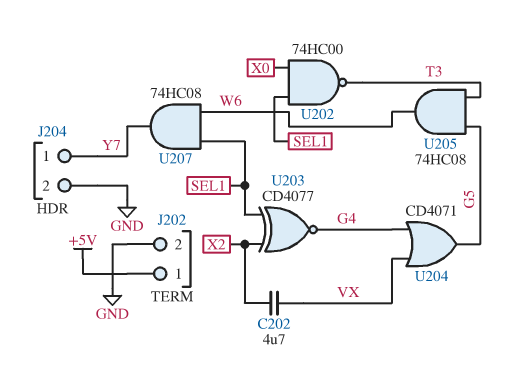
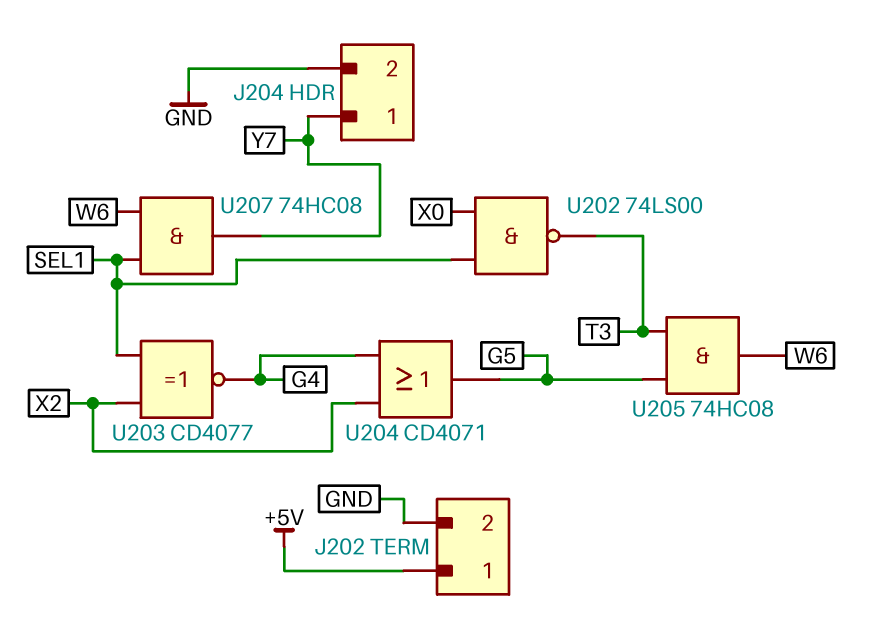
C202: 4.7uF (VX, X2) -> none
U202: NAND 74HC00 (in SEL1, in X0, out T3) -> NAND 74LS00 (in SEL1, in X0, out T3)
U204: OR CD4071 (in G4, in VX, out G5) -> OR CD4071 (in G4, in X2, out G5)

